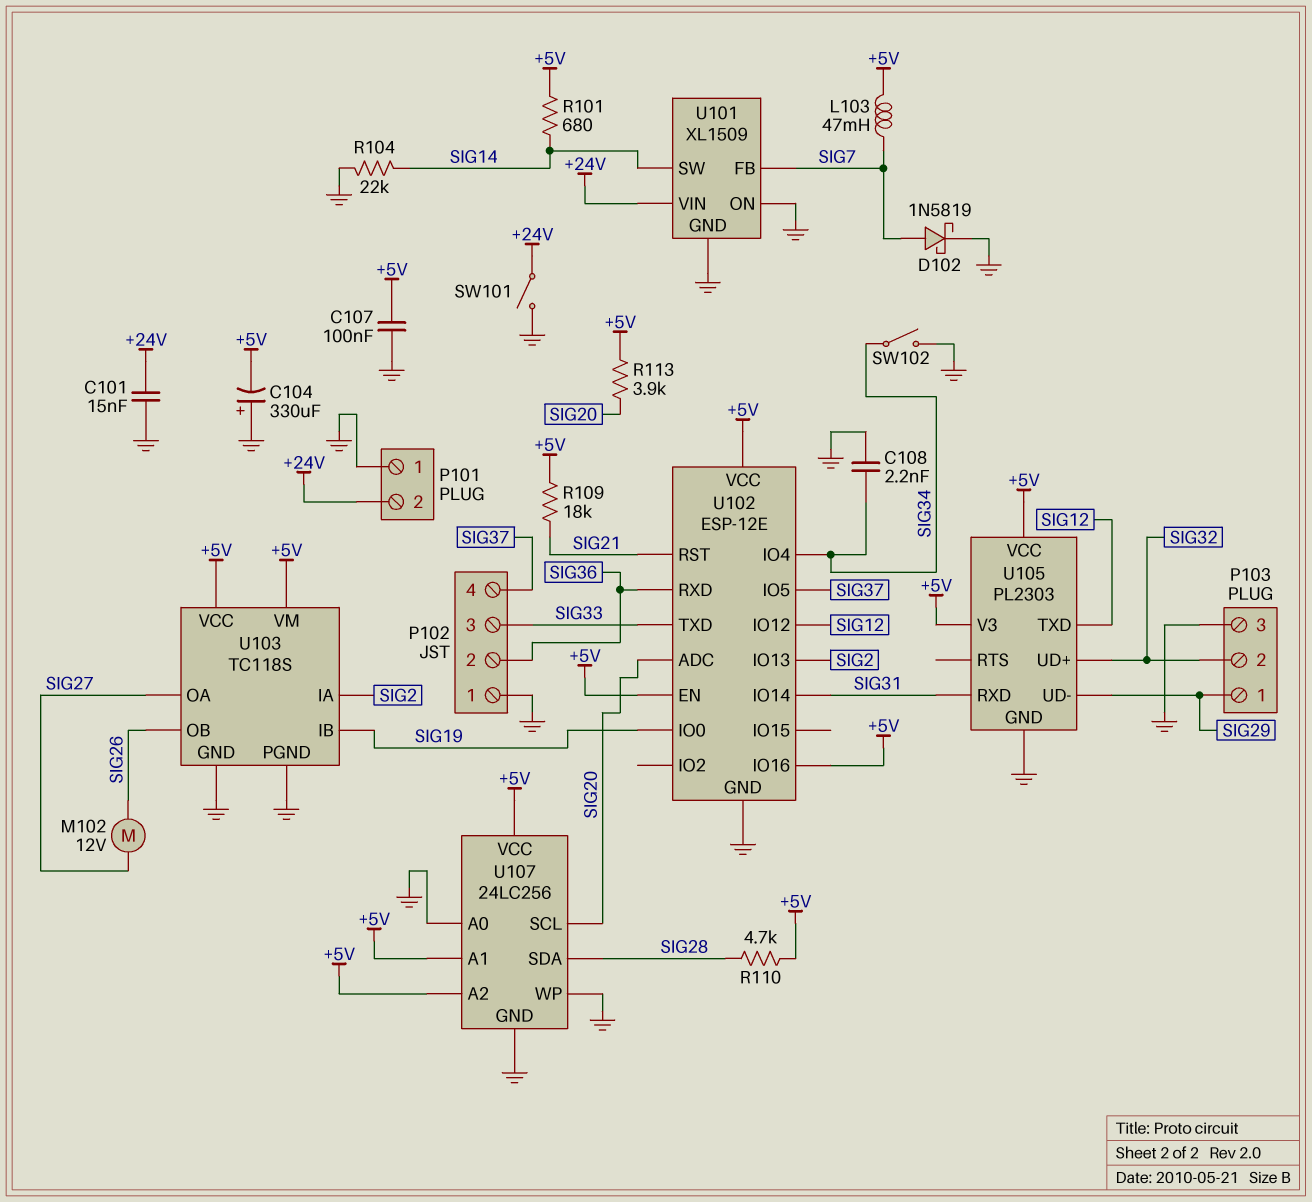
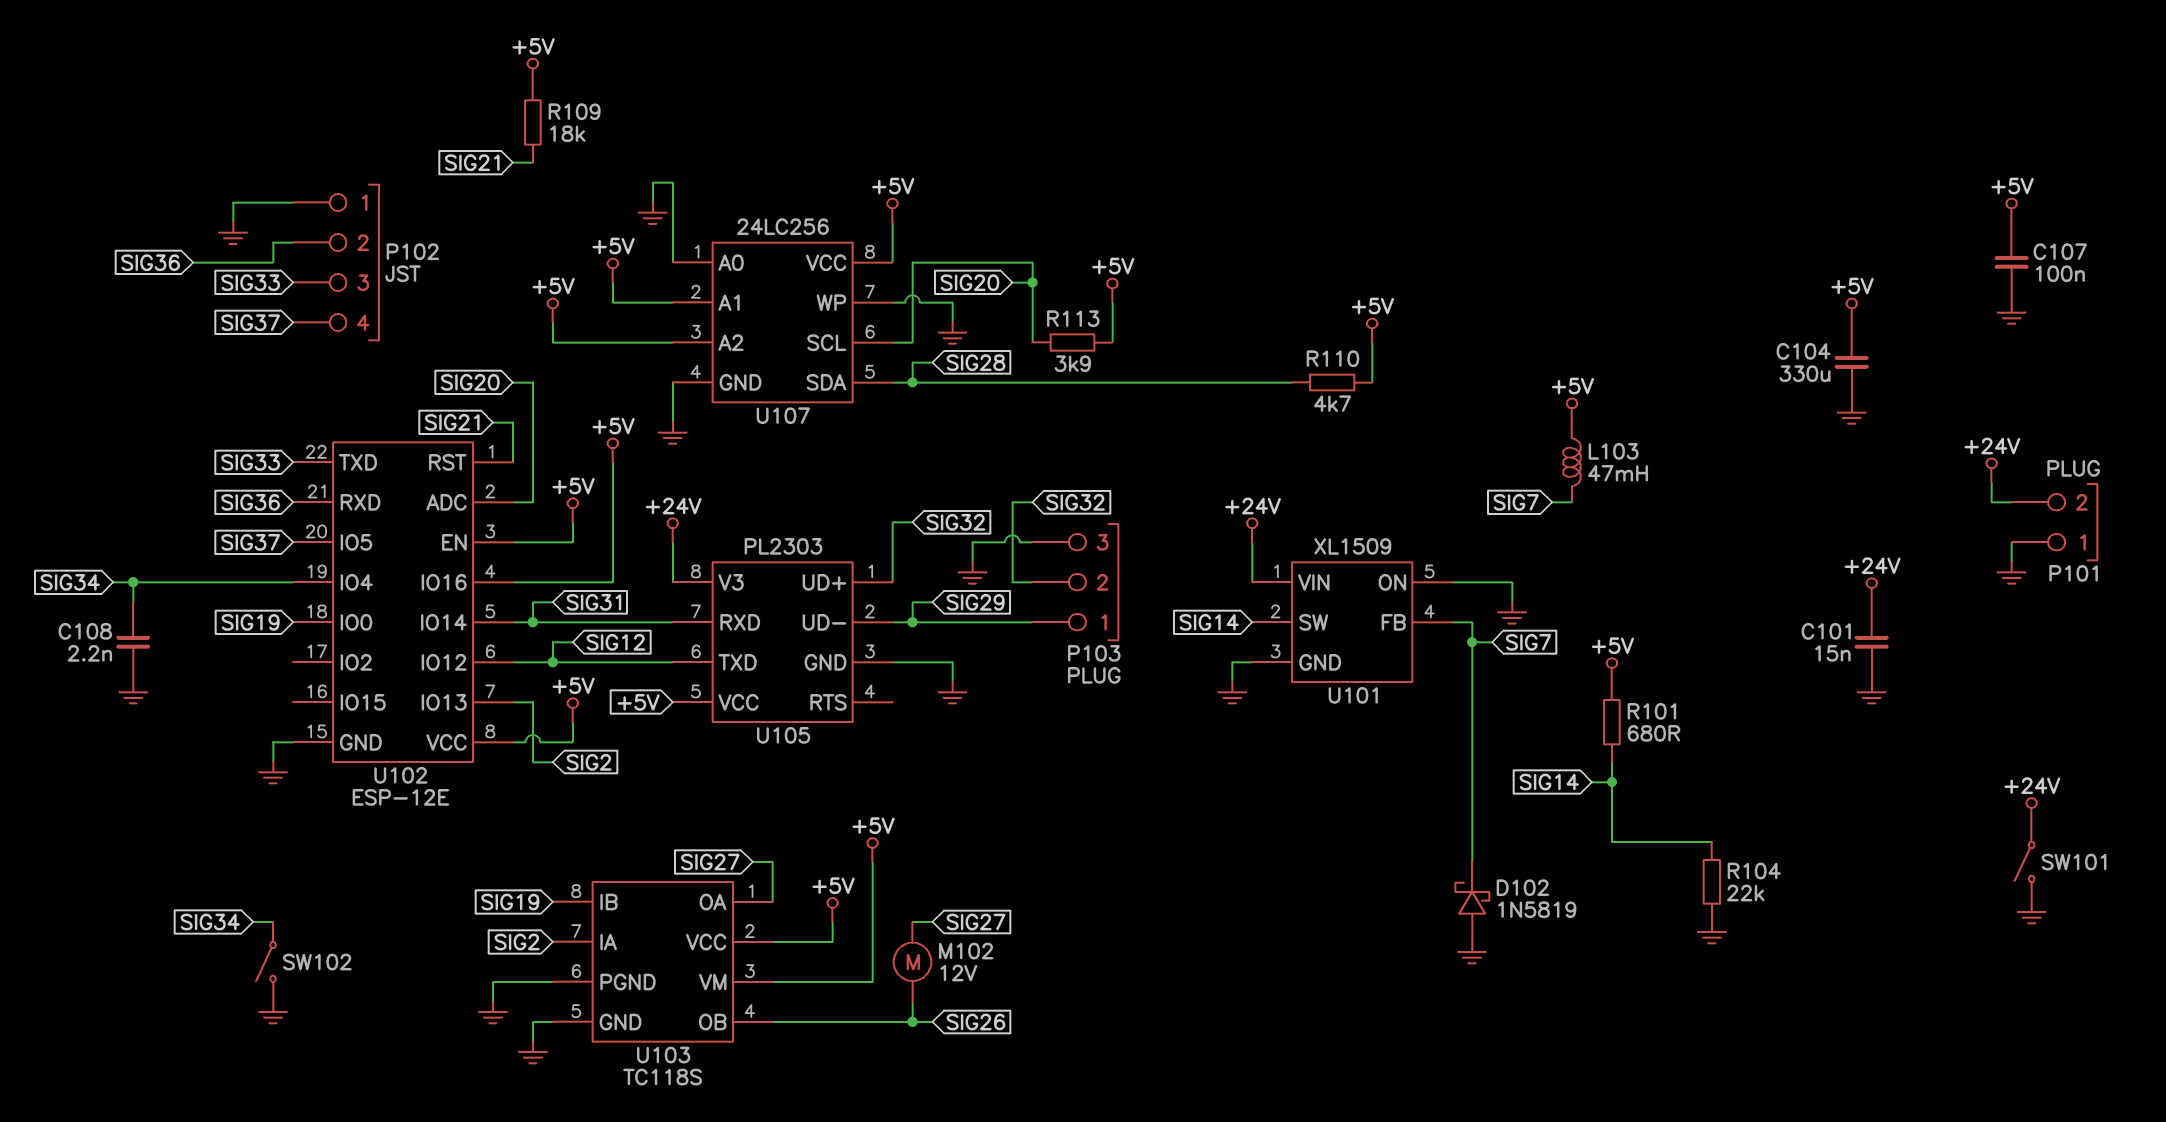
C104: 330uF (plus GND, minus +5V) -> 330uF (+5V, GND)
D102: schottky 1N5819 (A SIG7, K GND) -> schottky 1N5819 (A GND, K SIG7)
U105 pin V3: +5V -> +24V

